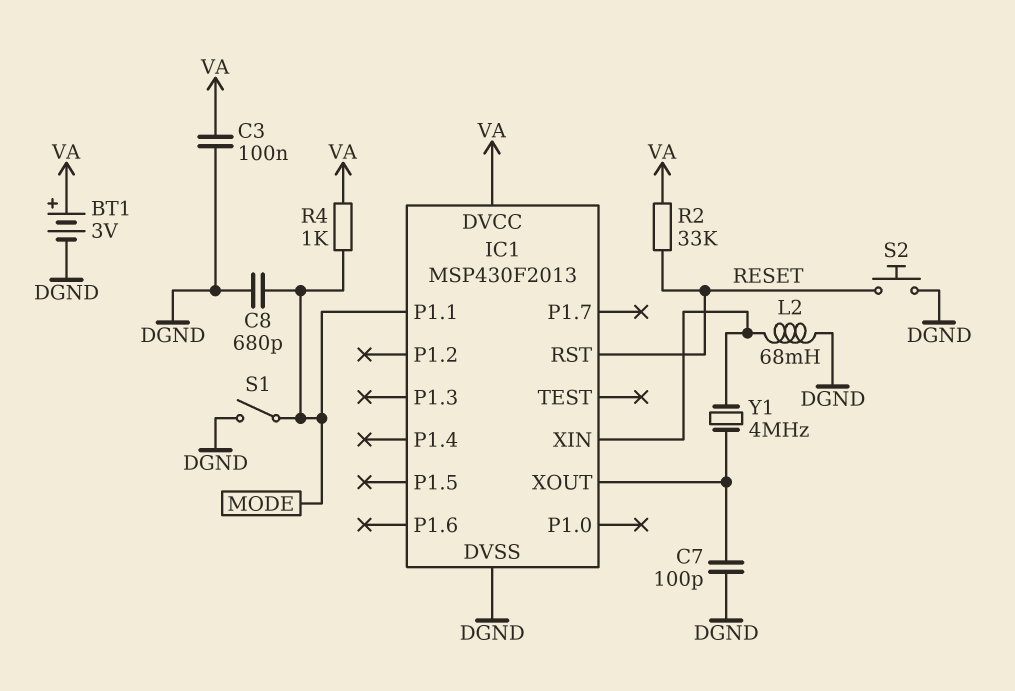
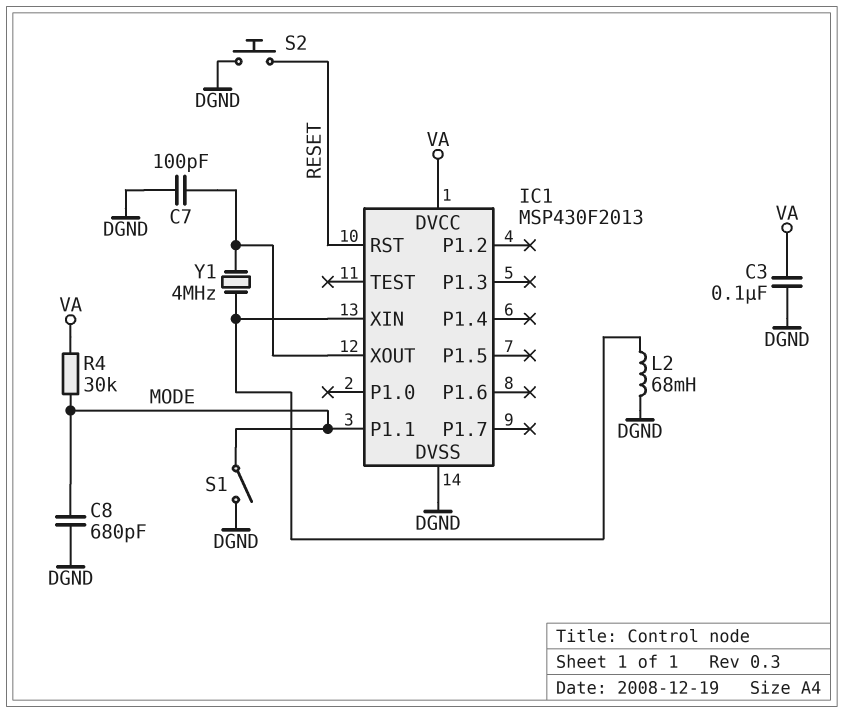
BT1: 3V (plus VA, minus DGND) -> none
R2: 33k (RESET, VA) -> none
R4: 1k (MODE, VA) -> 30k (MODE, VA)

